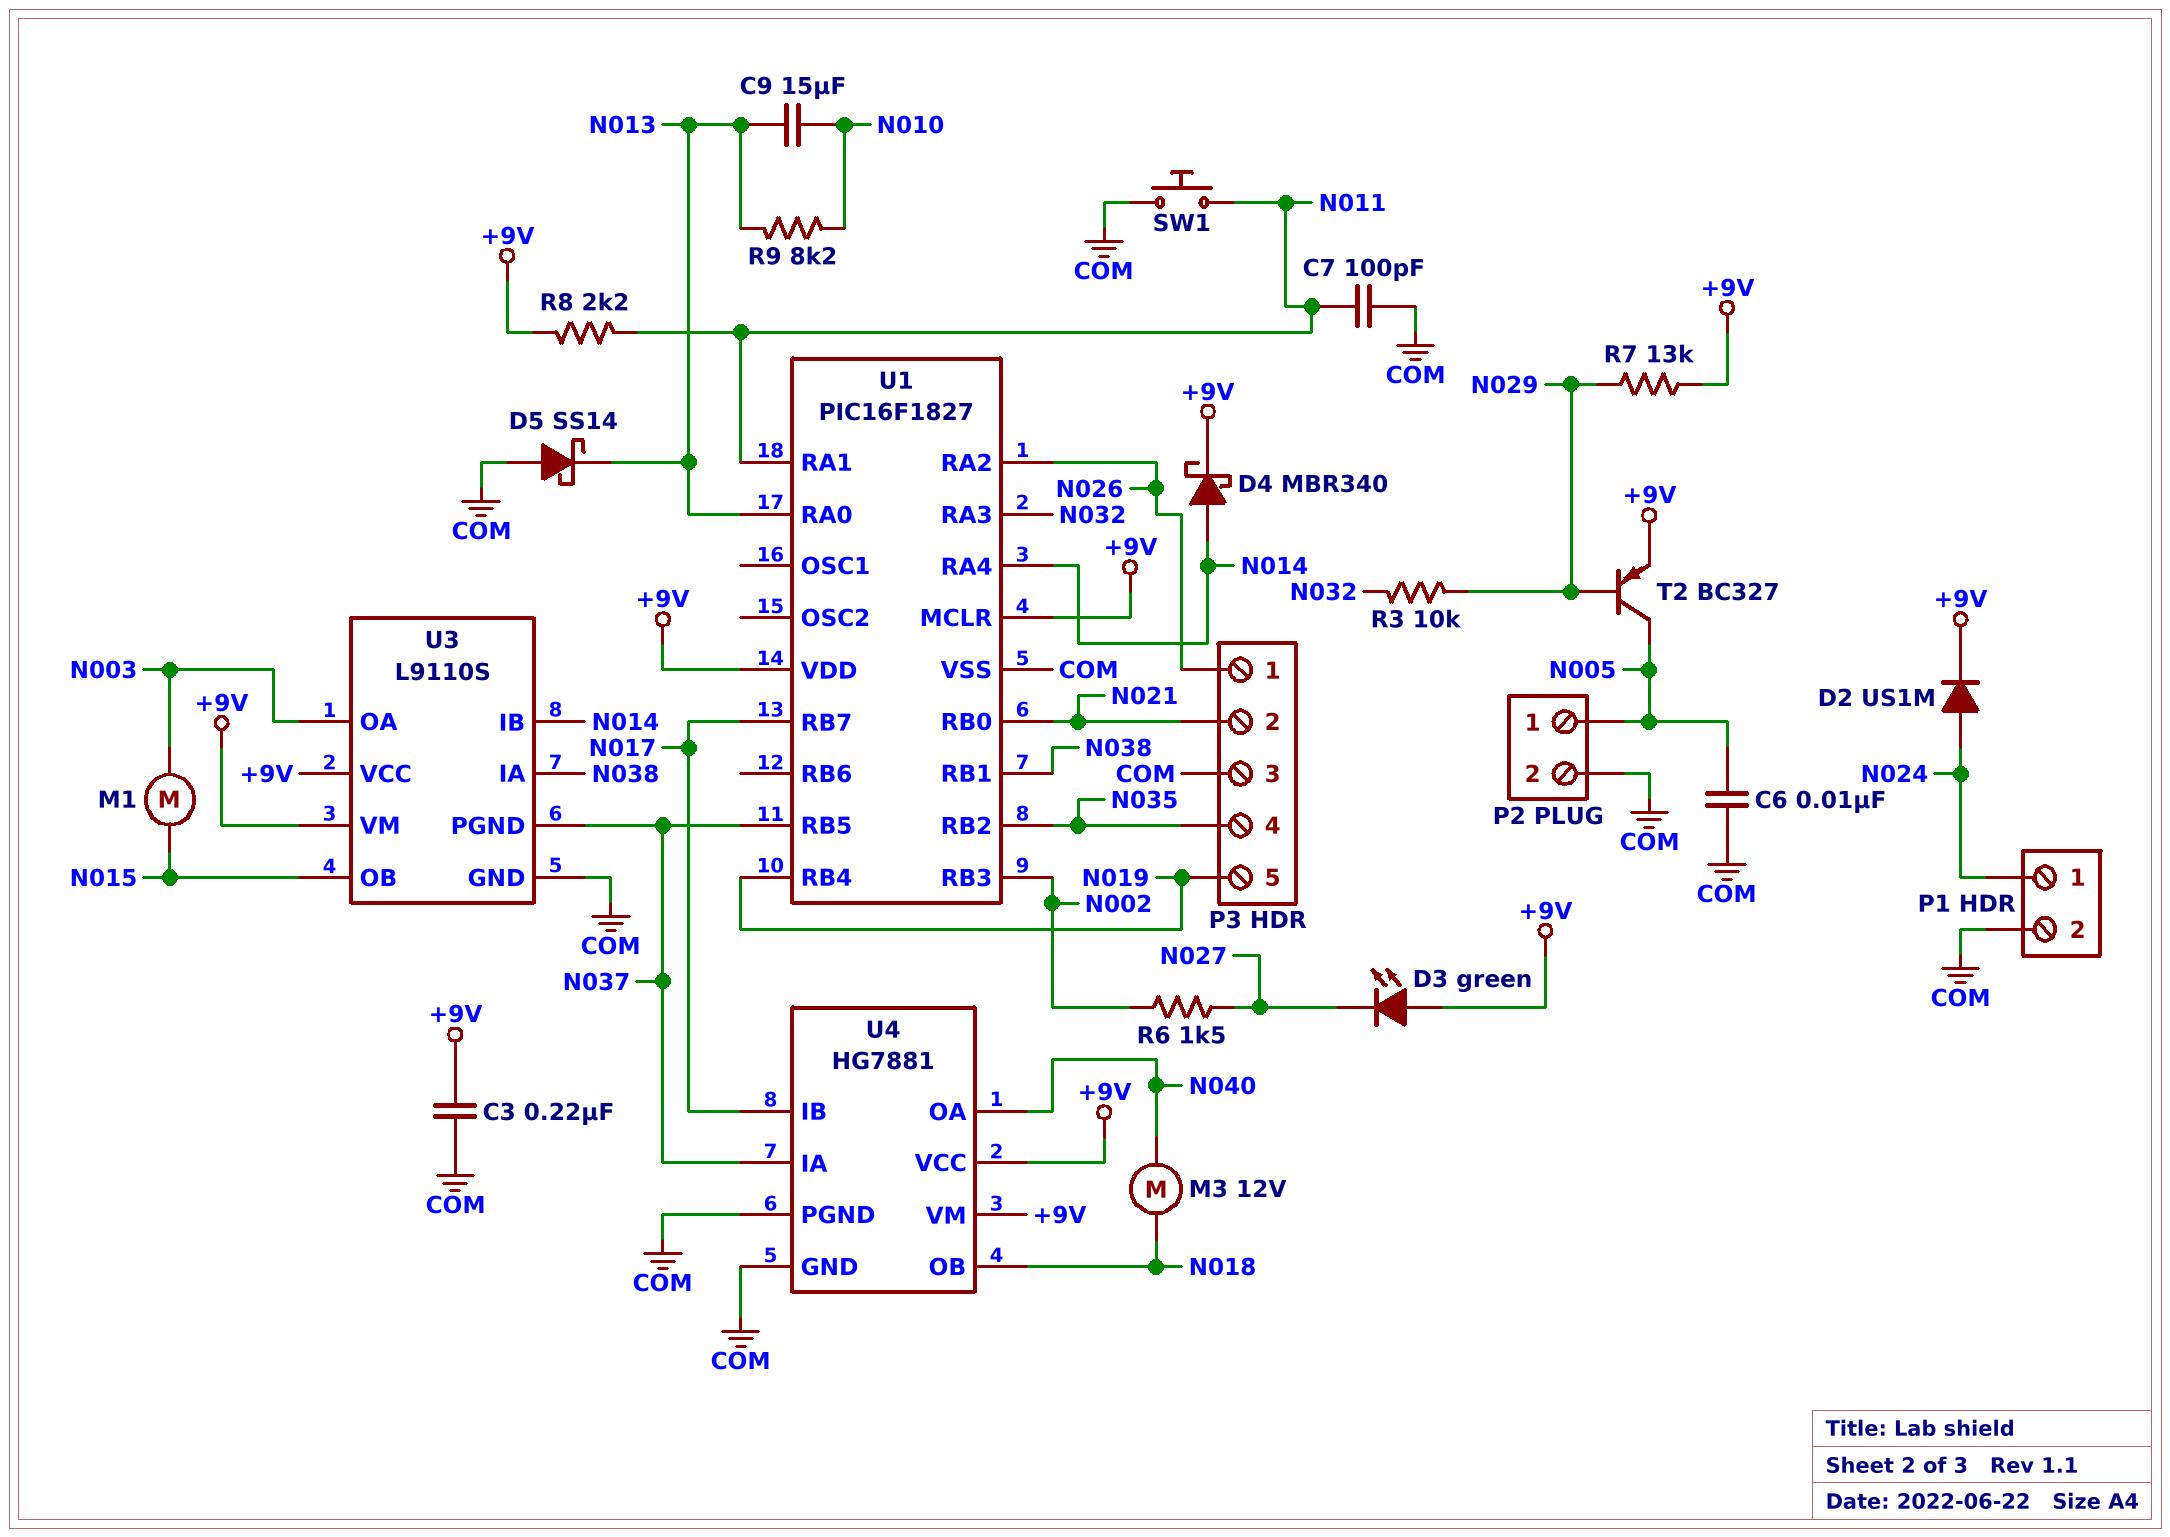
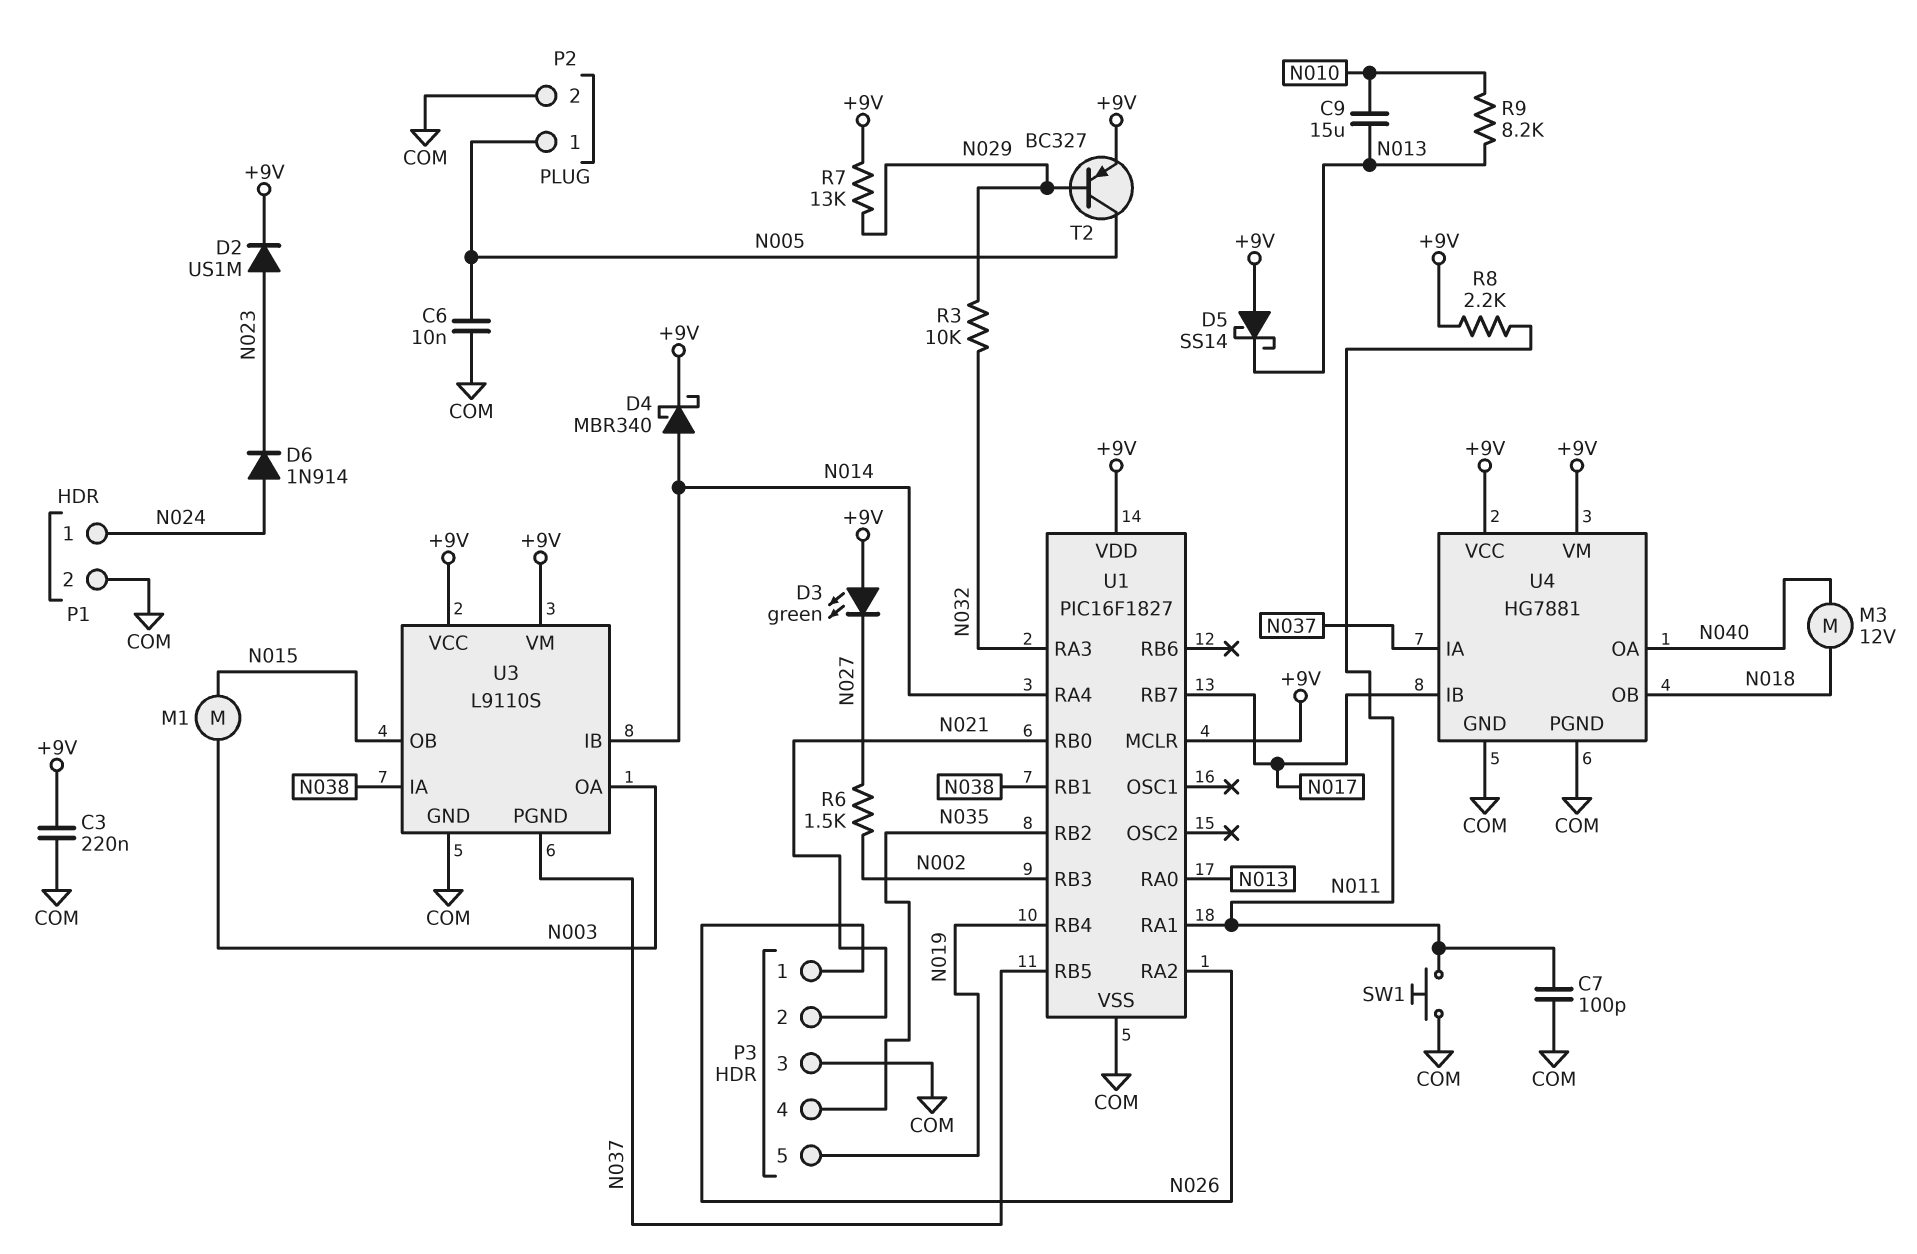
D2: diode US1M (A N024, K +9V) -> diode US1M (A N023, K +9V)
D5: schottky SS14 (A COM, K N013) -> schottky SS14 (A +9V, K N013)
D6: none -> diode 1N914 (A N024, K N023)

